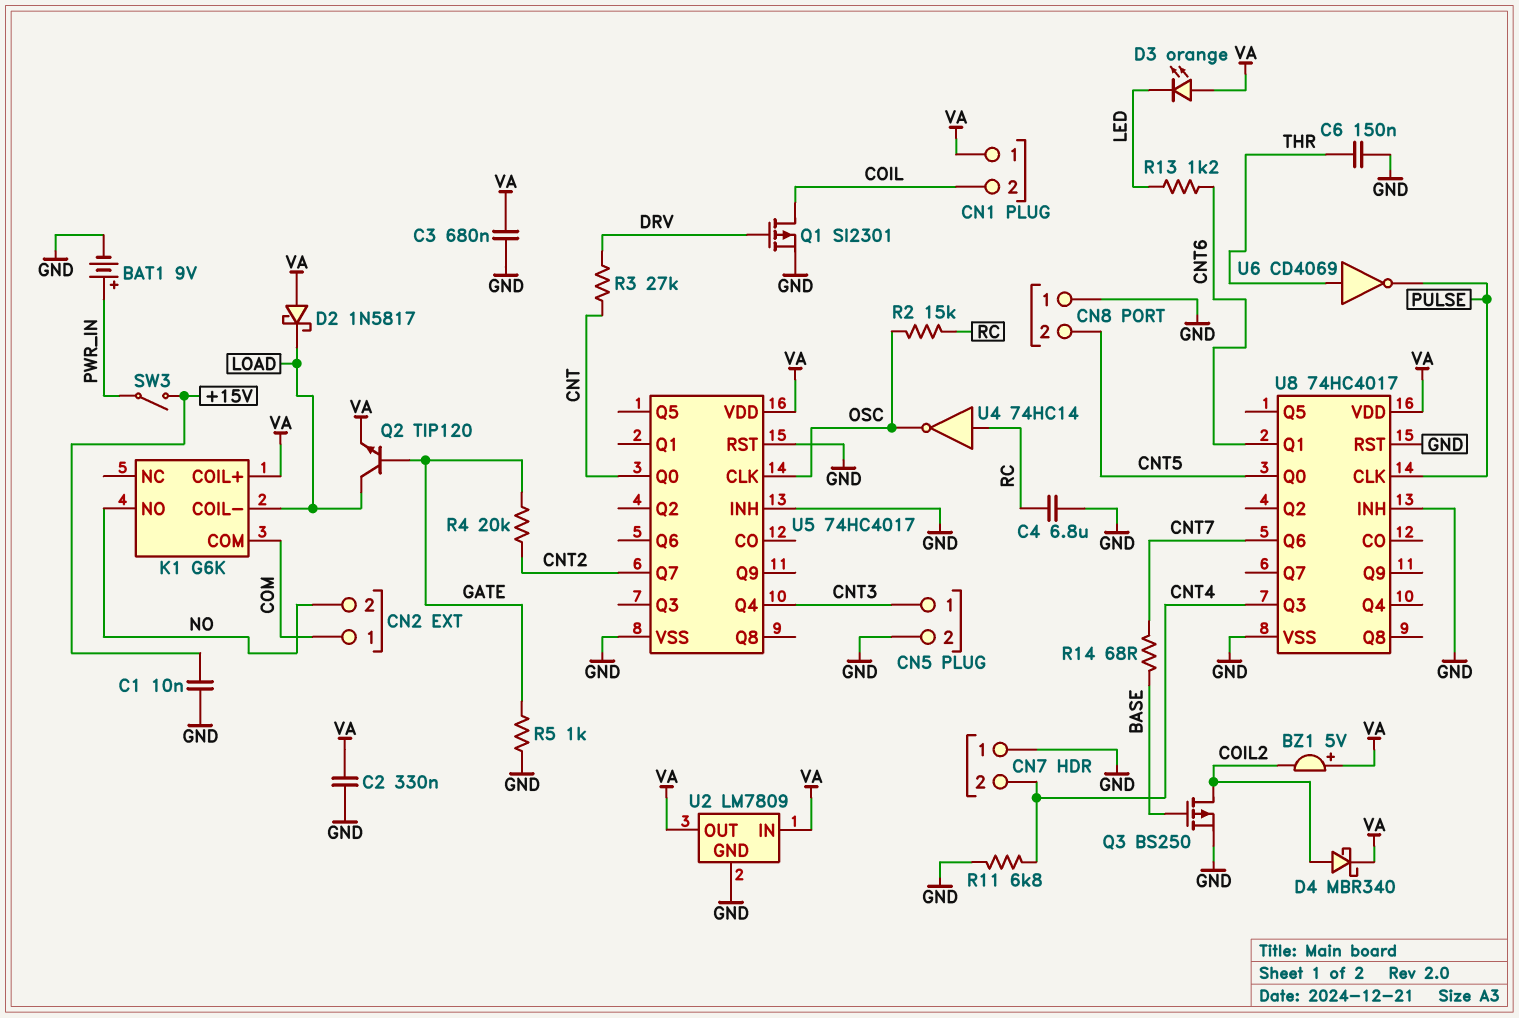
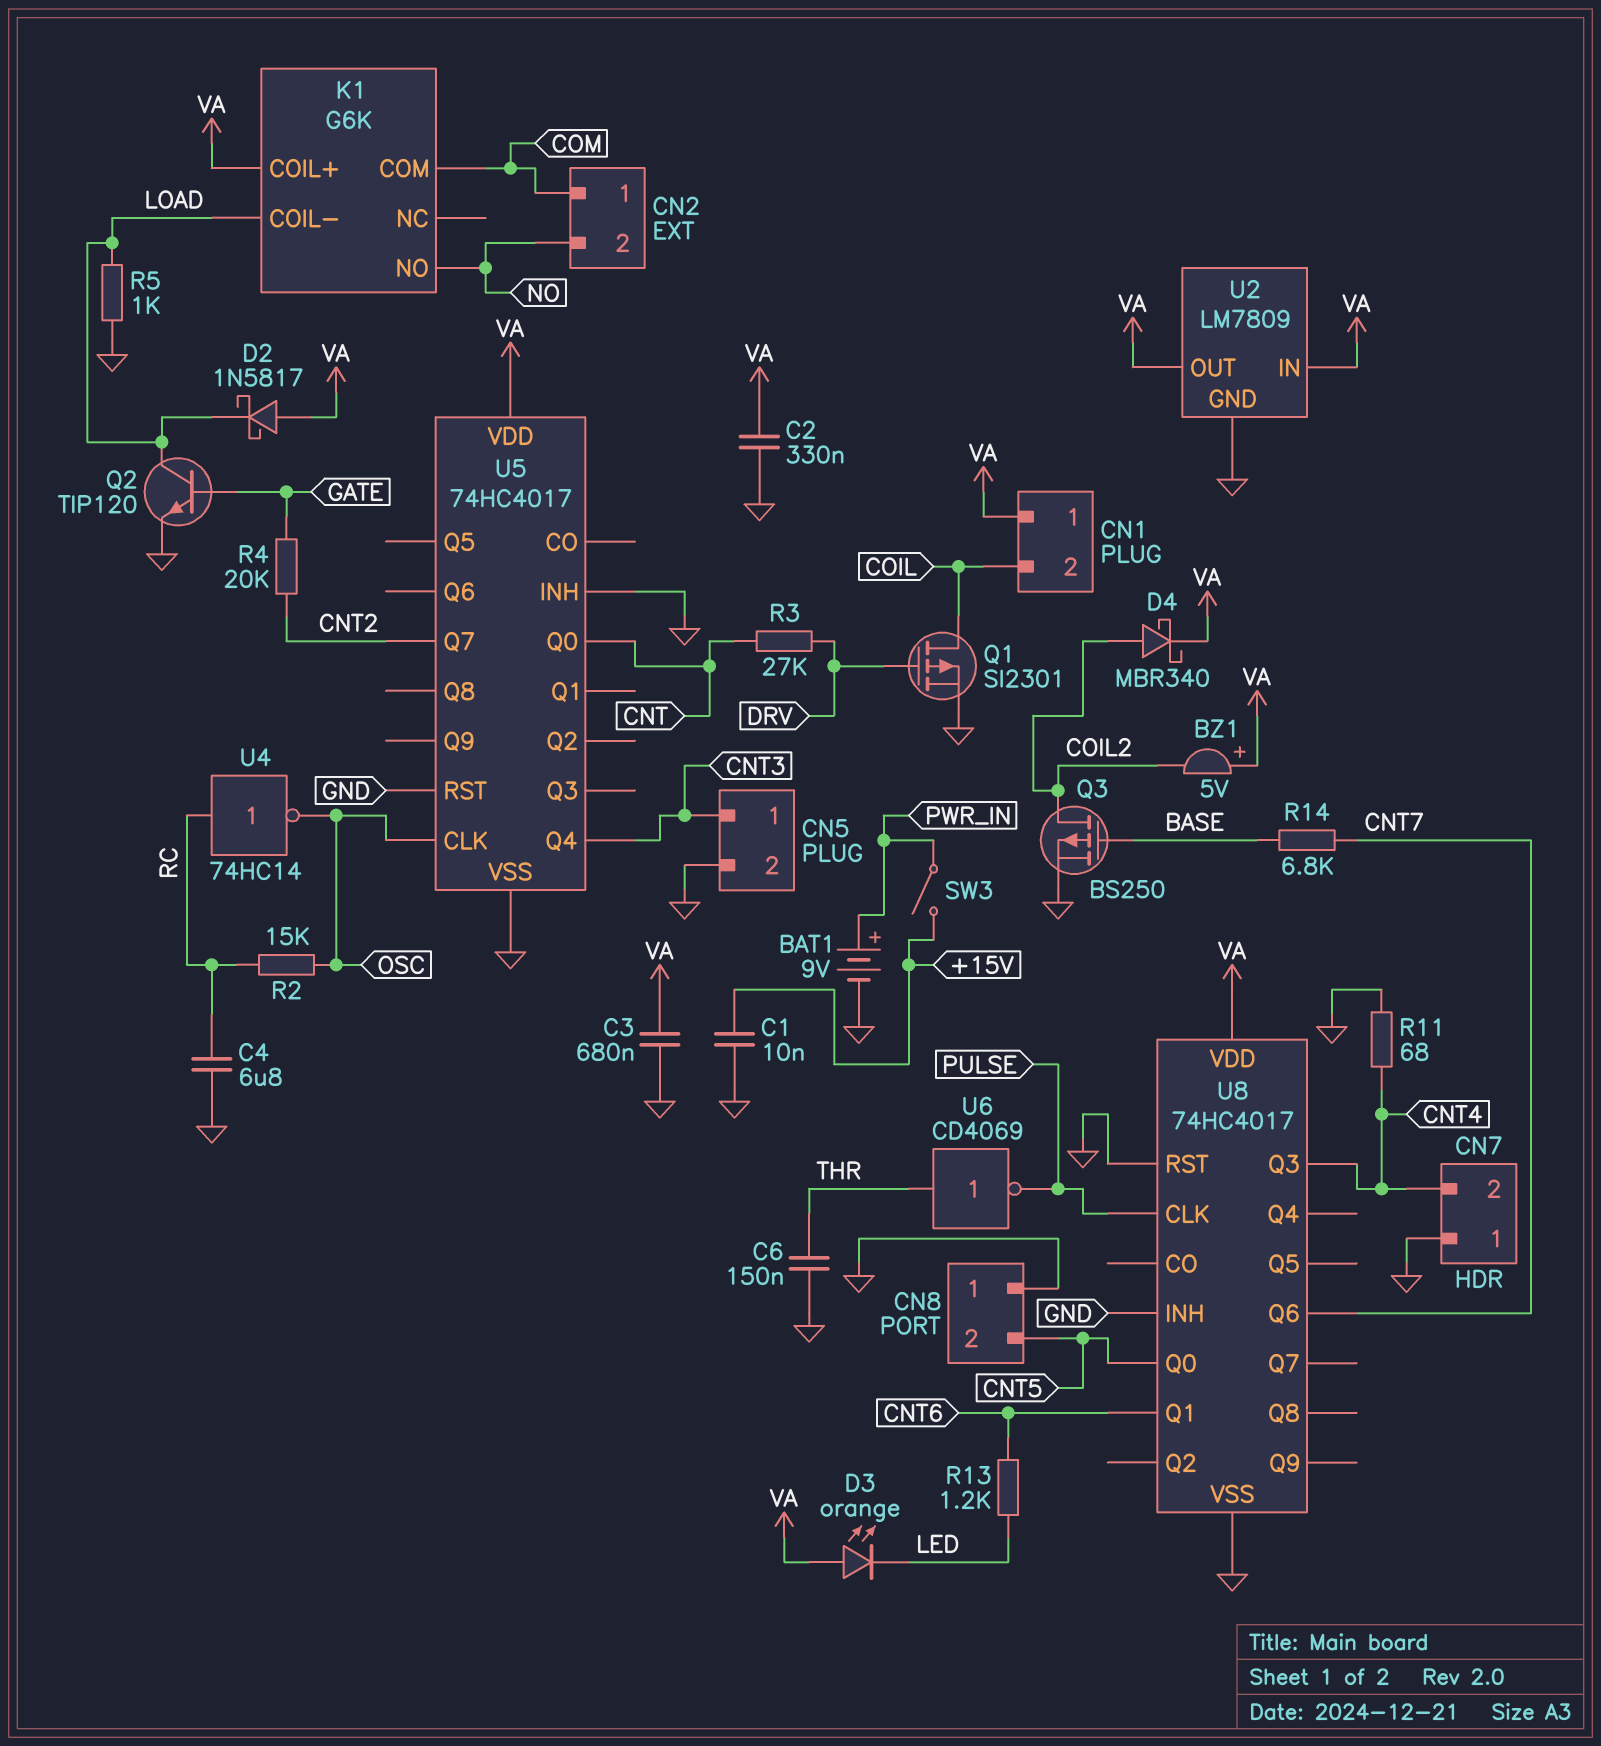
Q2: NPN TIP120 (B GATE, C LOAD, E VA) -> NPN TIP120 (B GATE, C LOAD, E GND)
R5: 1k (GATE, GND) -> 1k (GND, LOAD)
R11: 6.8k (CNT4, GND) -> 68 (CNT4, GND)
R14: 68 (BASE, CNT7) -> 6.8k (BASE, CNT7)

